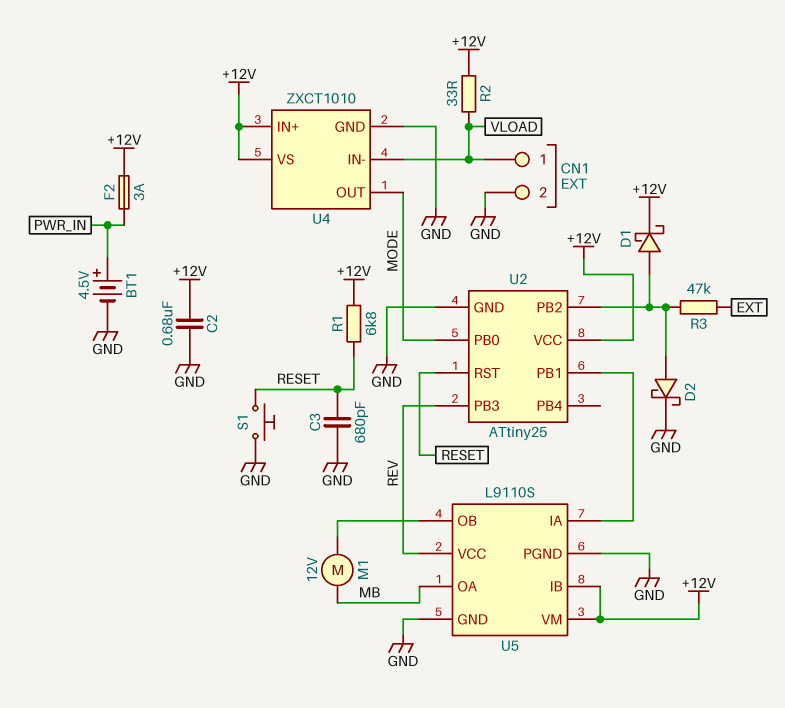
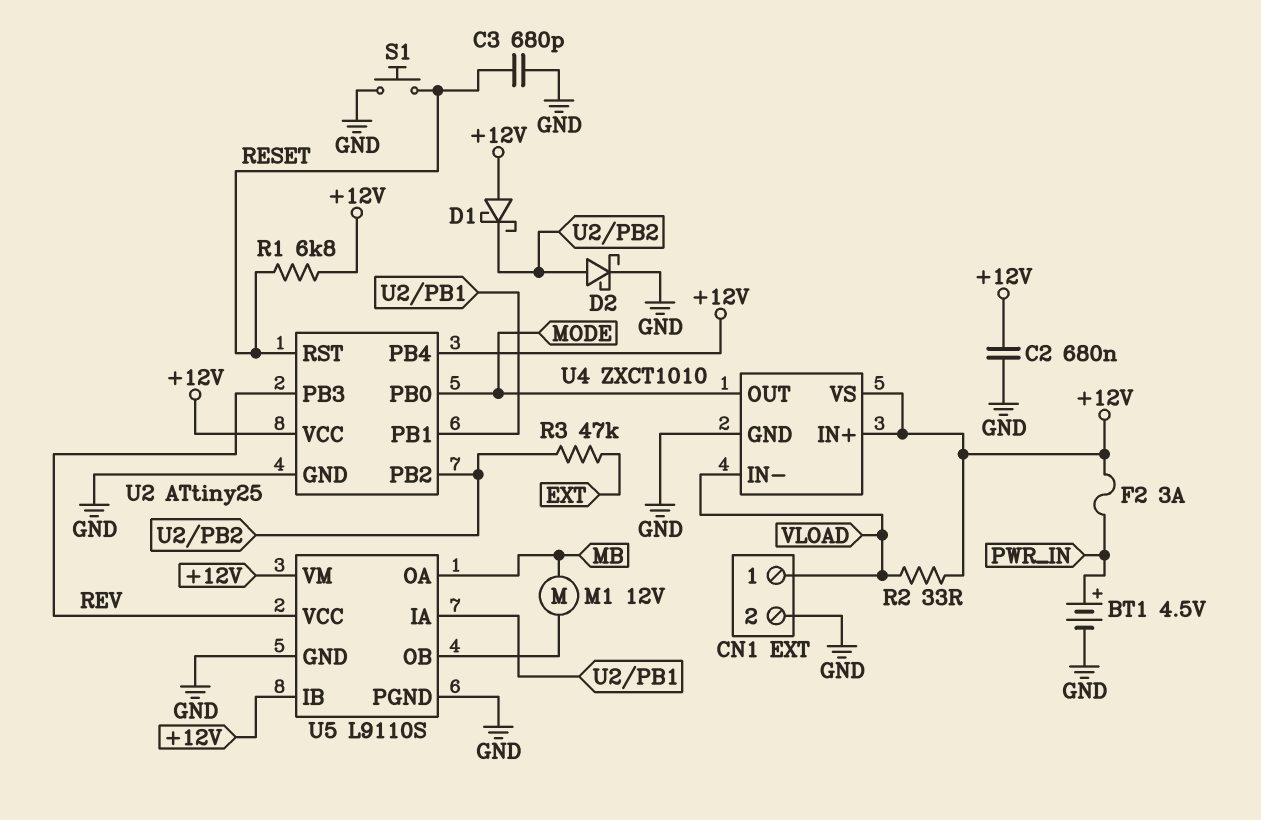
D1: schottky (A U2/PB2, K +12V) -> schottky (A +12V, K U2/PB2)
U2 pin PB4: none -> +12V

